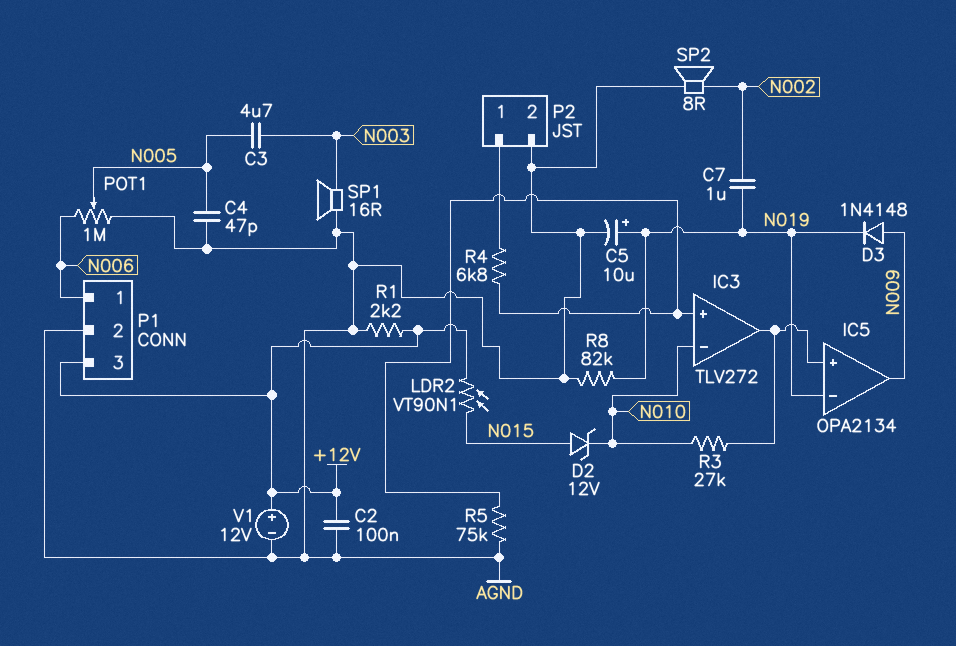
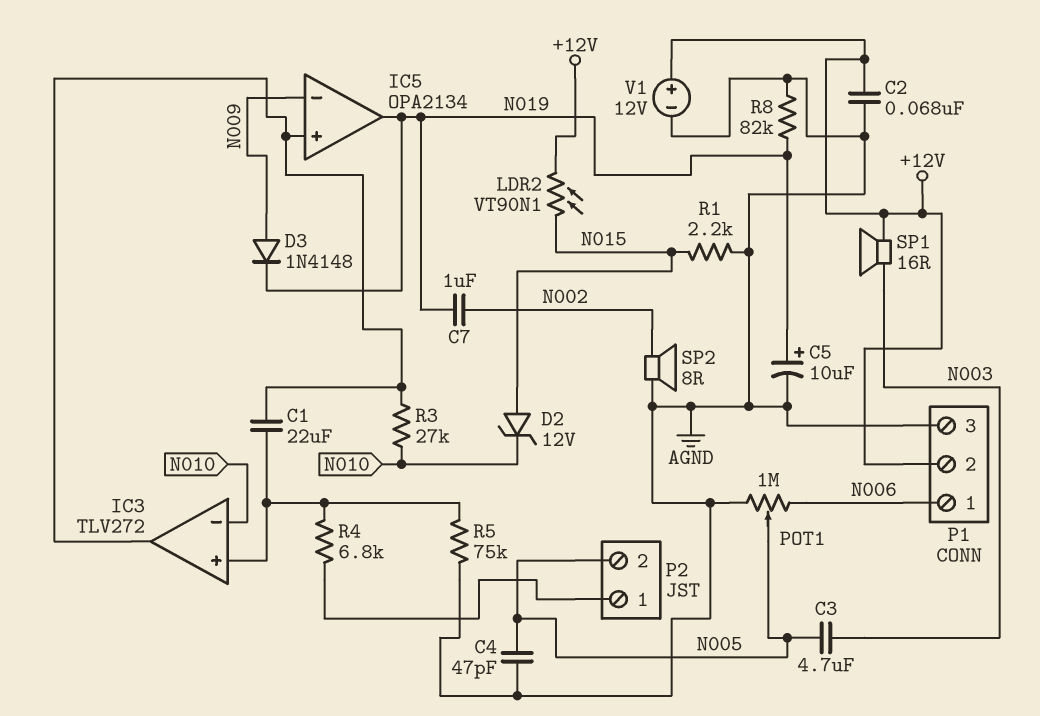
C1: none -> 22uF (IC3/in+, IC3/out)
C2: 100nF (+12V, AGND) -> 68nF (+12V, AGND)
IC5 pin in-: N019 -> N009
IC5 pin out: N009 -> N019
P1 pin 2: AGND -> +12V
P1 pin 3: +12V -> AGND
P2 pin 2: AGND -> N005
R1: 2.2k (+12V, AGND) -> 2.2k (AGND, N015)
SP1: speaker 16R (AGND, N003) -> speaker 16R (+12V, N003)

